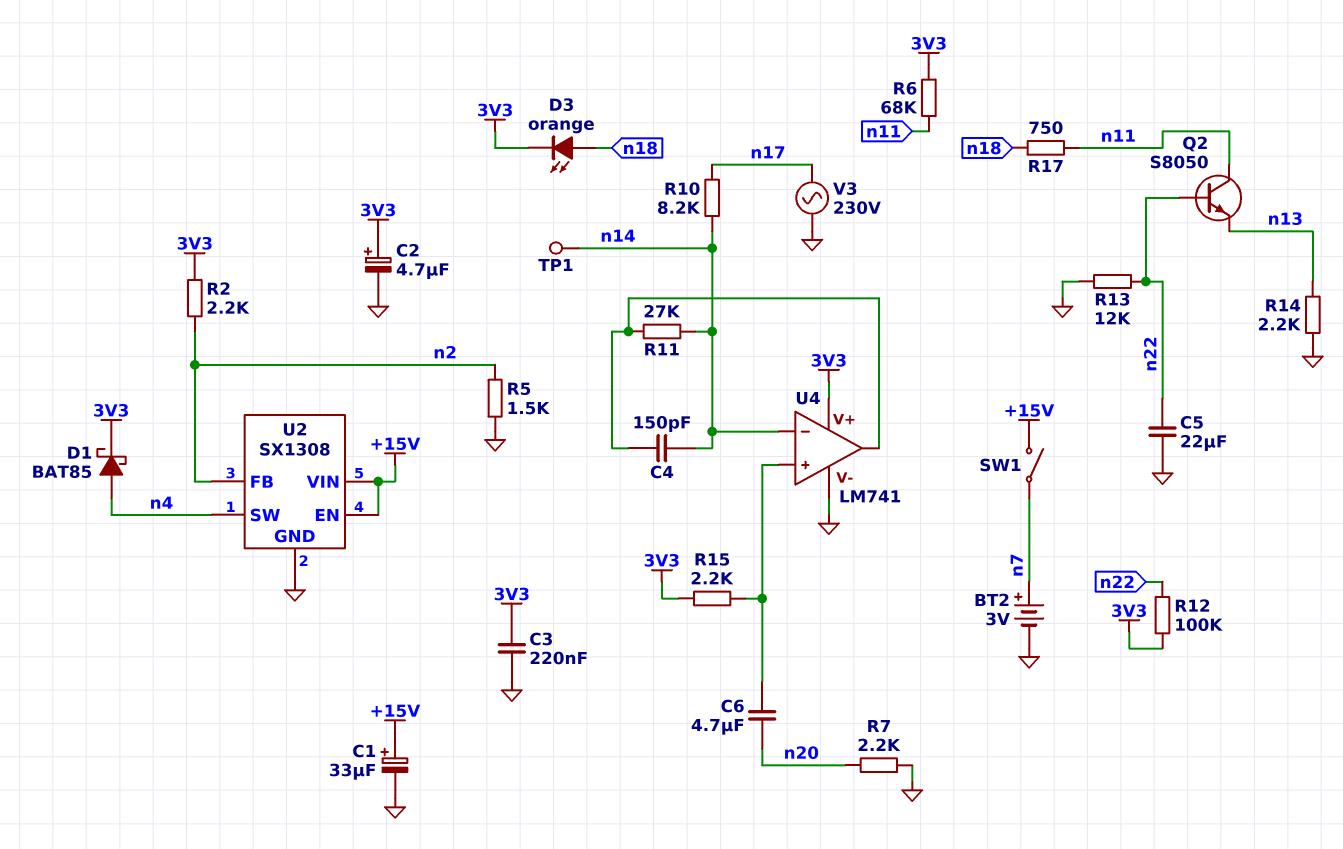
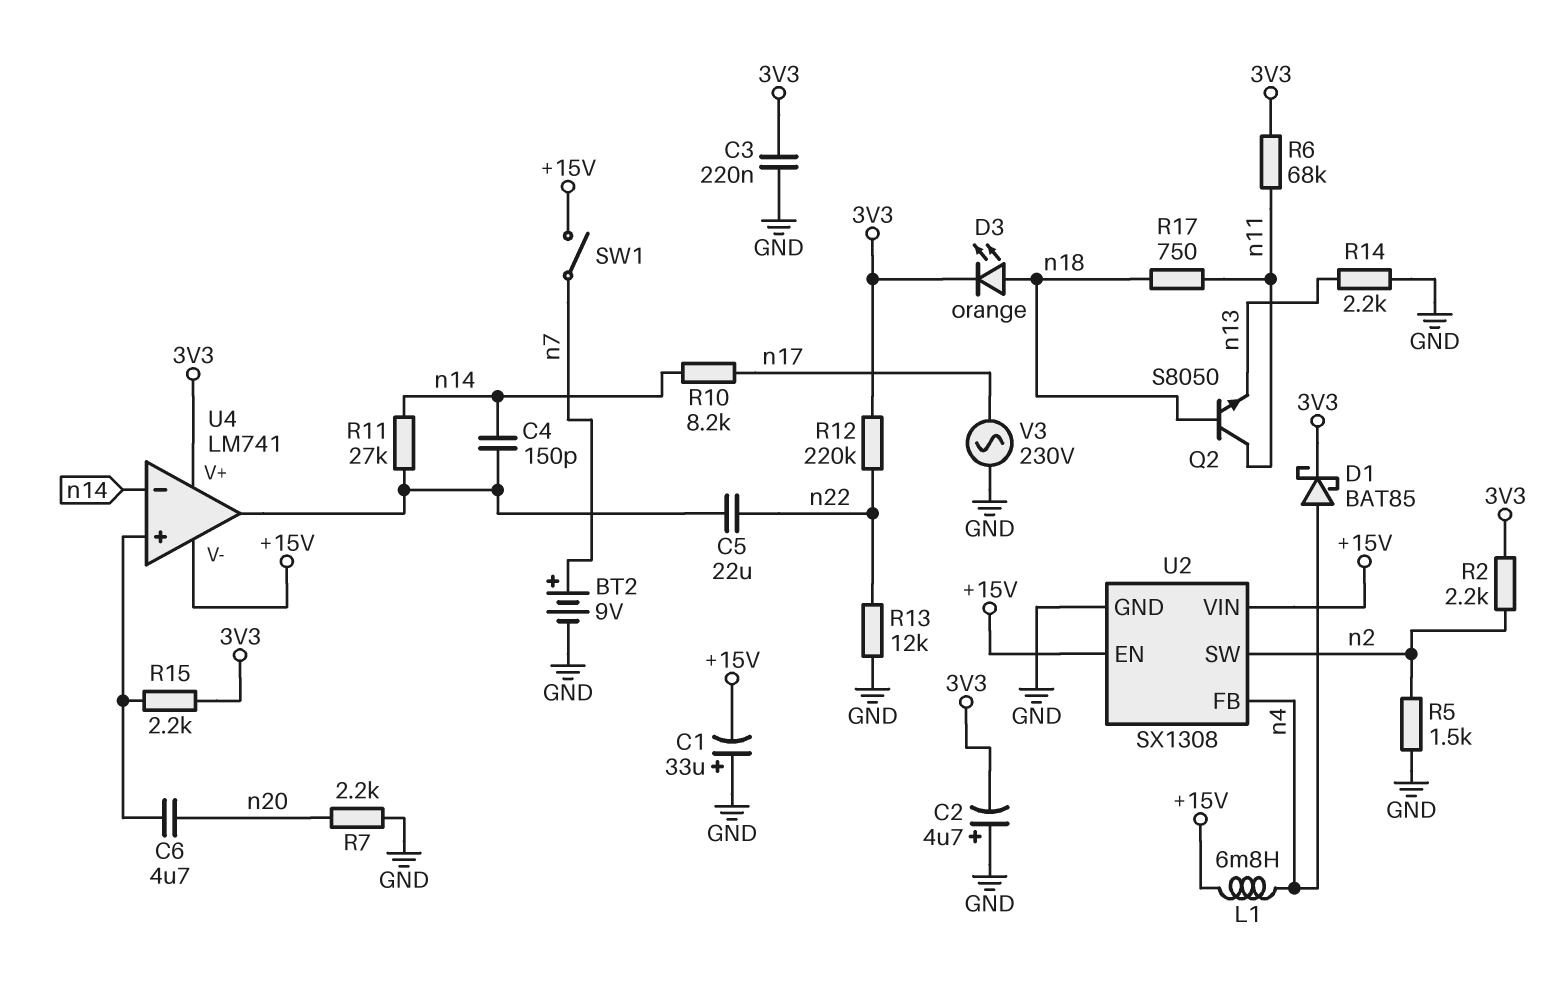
BT2: 3V (plus n7, minus GND) -> 9V (plus n7, minus GND)
C1: 33uF (plus +15V, minus GND) -> 33uF (plus GND, minus +15V)
C2: 4.7uF (plus 3V3, minus GND) -> 4.7uF (plus GND, minus 3V3)
C5: 22uF (GND, n22) -> 22uF (U4/out, n22)
L1: none -> 6.8mH (+15V, n4)
Q2: NPN S8050 (B n22, C n11, E n13) -> NPN S8050 (B n18, C n11, E n13)
R12: 100k (3V3, n22) -> 220k (3V3, n22)
TP1: test point (n14) -> none
U2 pin FB: n2 -> n4
U2 pin SW: n4 -> n2
U4 pin V-: GND -> +15V

